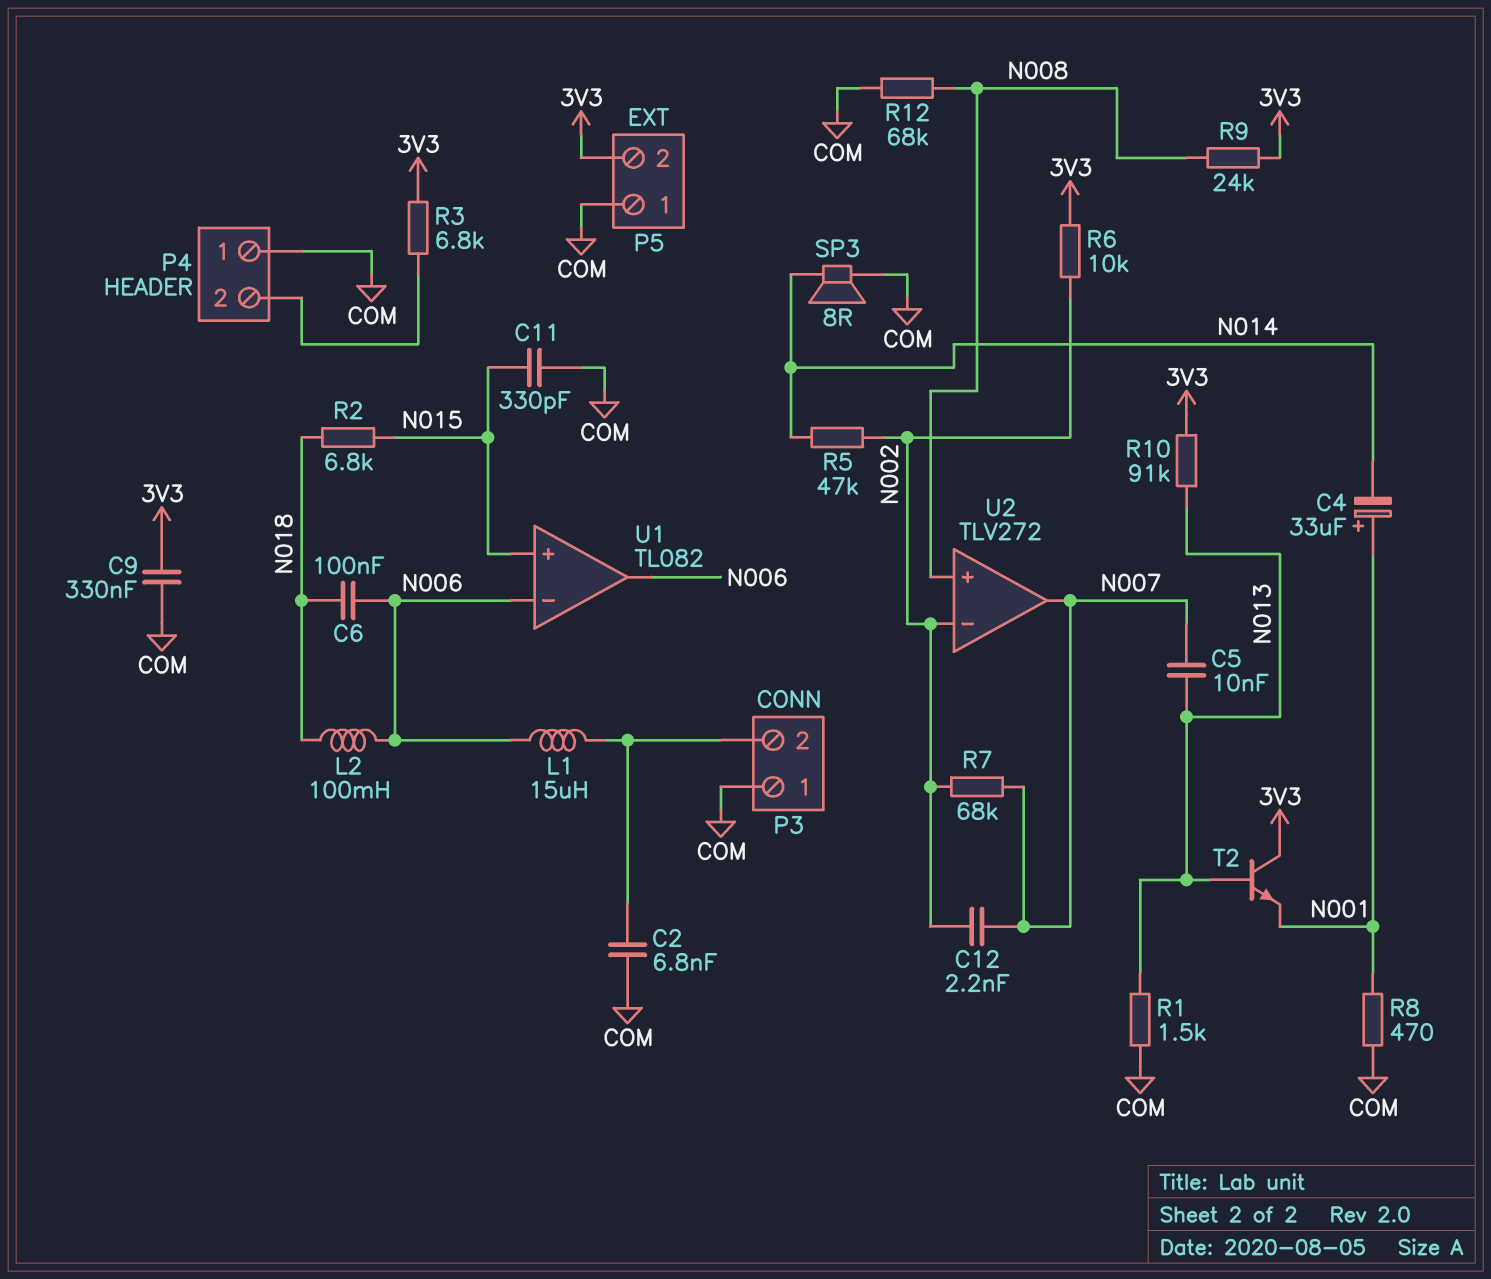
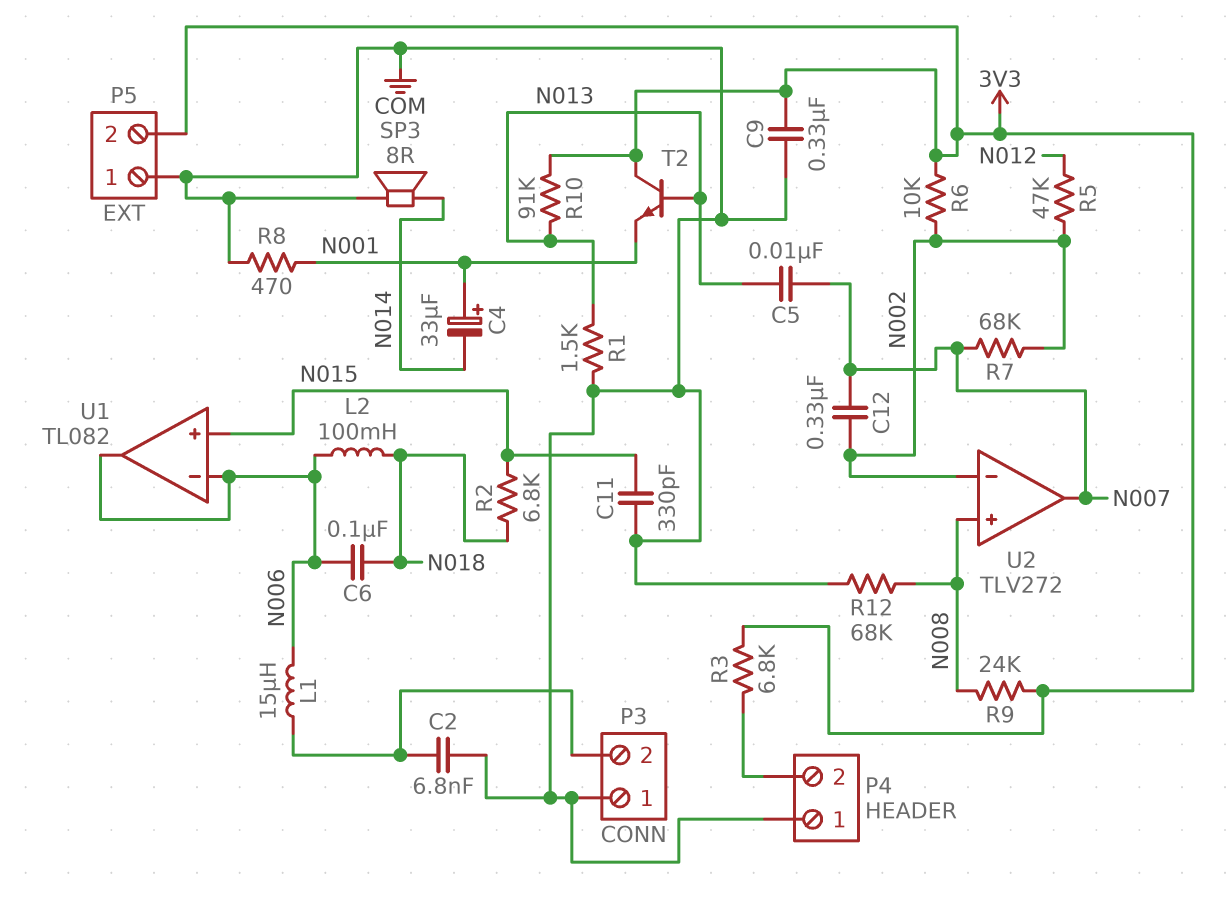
C12: 2.2nF (N002, N007) -> 330nF (N002, N007)
R5: 47k (N002, N014) -> 47k (N002, N012)

